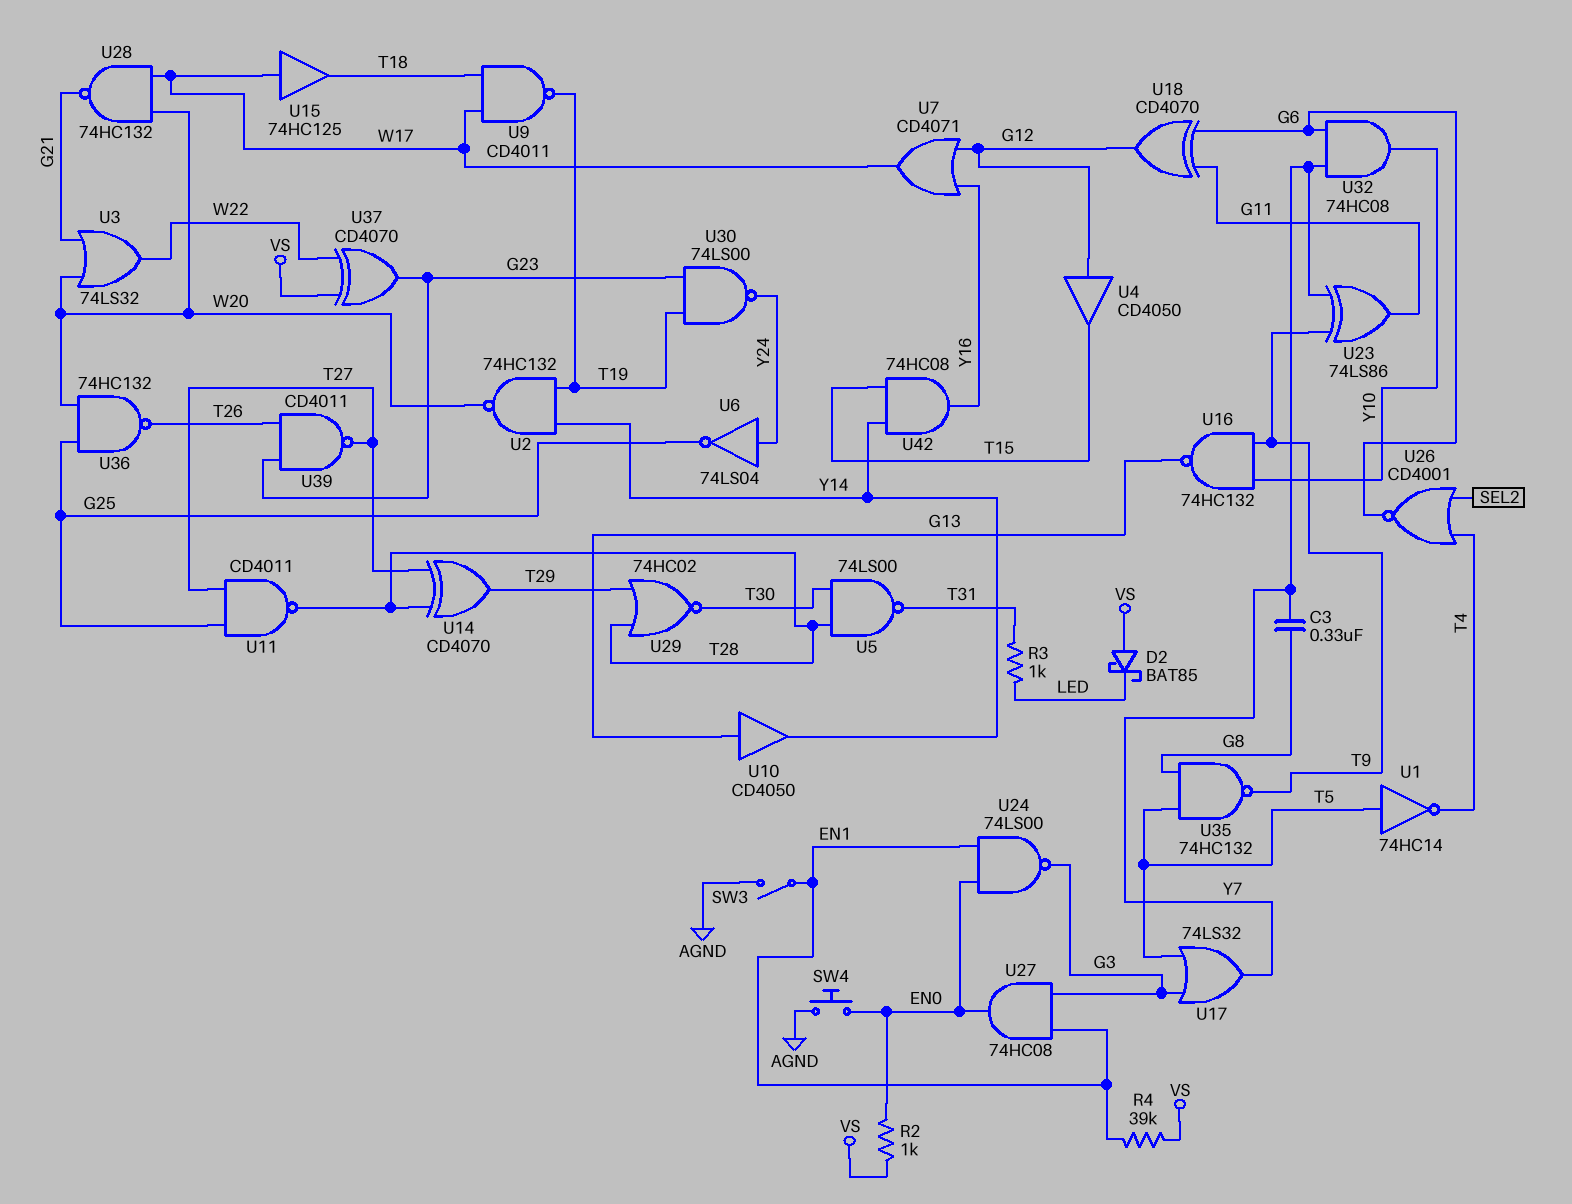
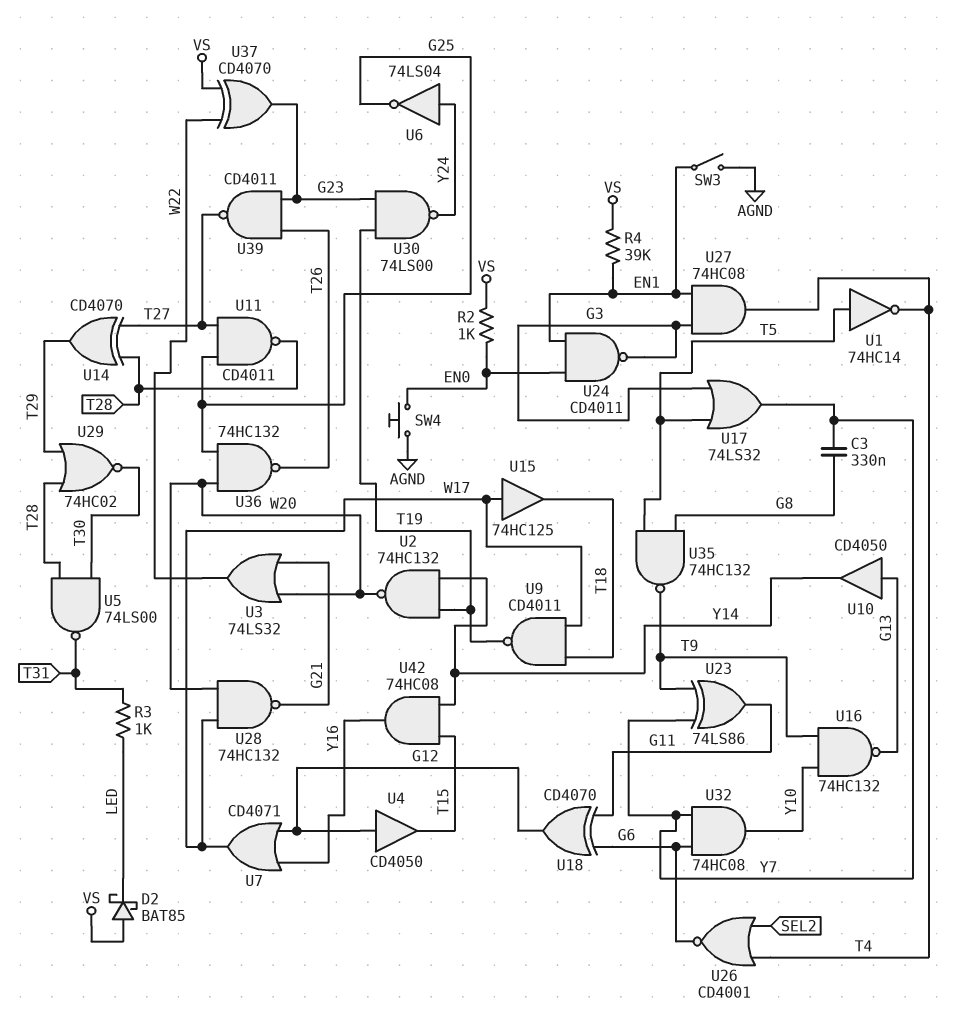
U24: NAND 74LS00 (in EN0, in EN1, out G3) -> NAND CD4011 (in EN0, in EN1, out G3)
U27: AND 74HC08 (in EN1, in G3, out EN0) -> AND 74HC08 (in EN1, in G3, out T4)

